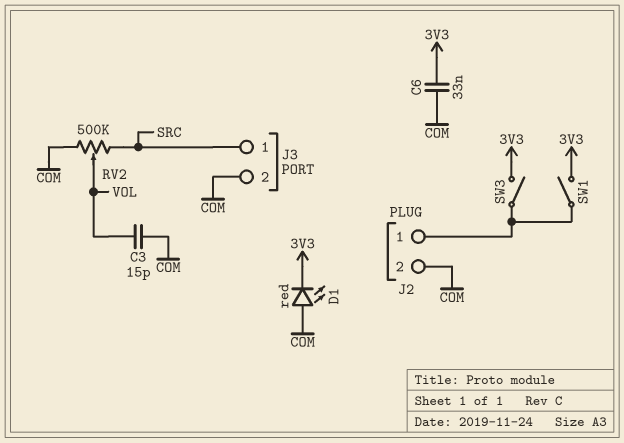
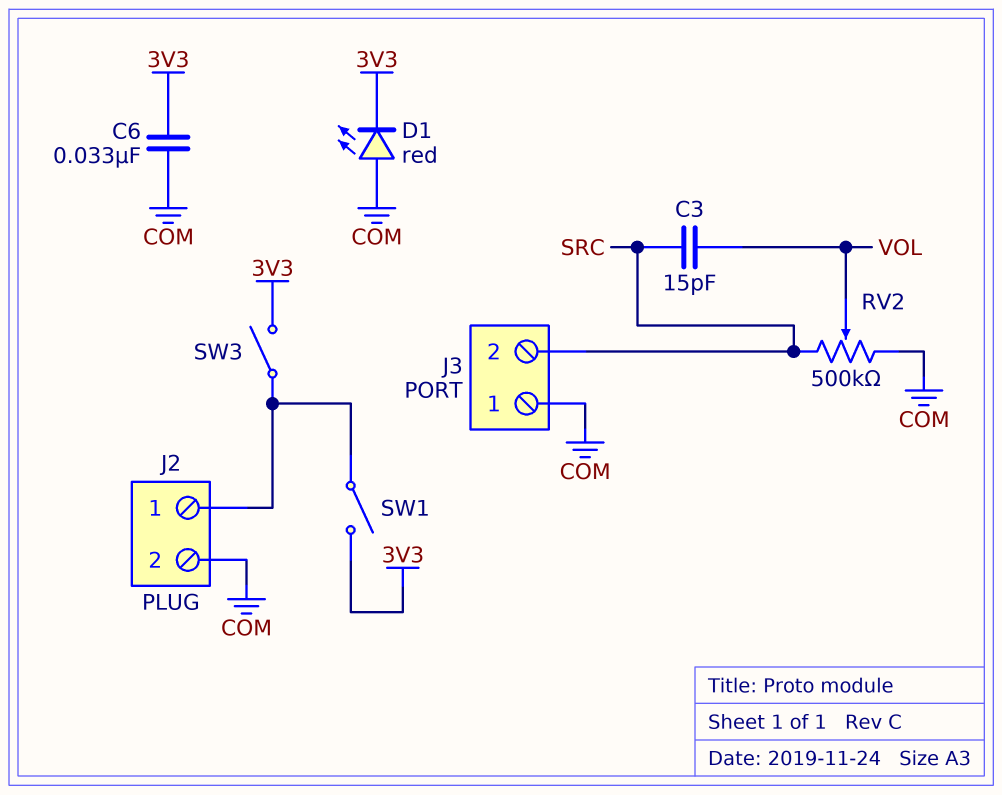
C3: 15pF (COM, VOL) -> 15pF (SRC, VOL)
J3 pin 1: SRC -> COM
J3 pin 2: COM -> SRC

